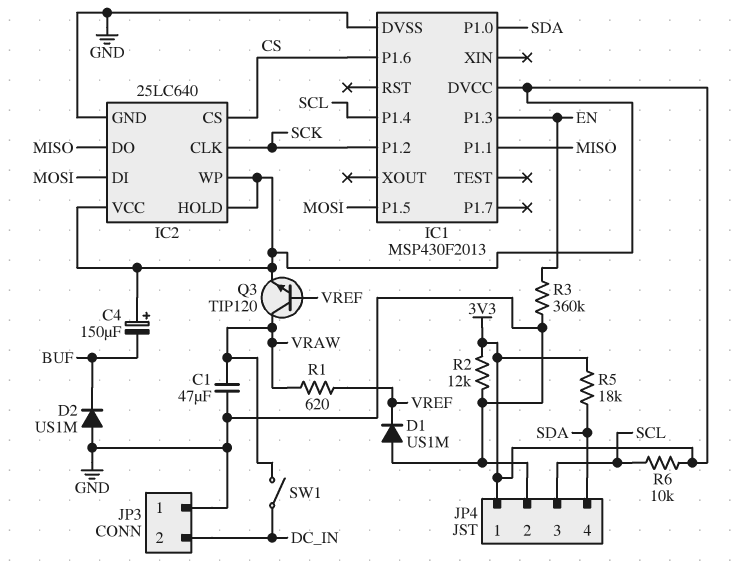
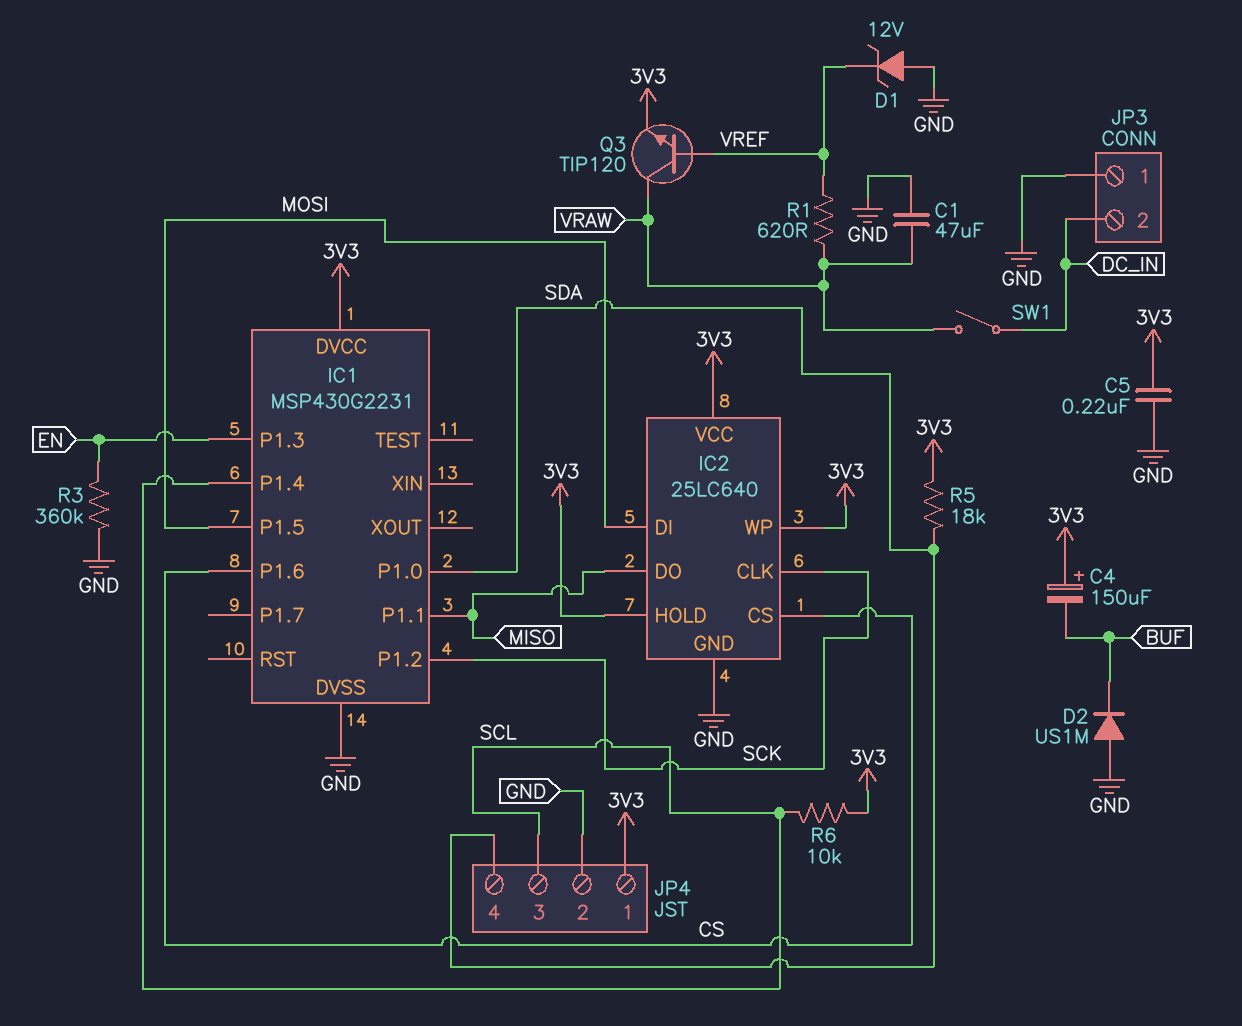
C5: none -> 220nF (3V3, GND)
D1: diode US1M (A GND, K VREF) -> zener 12V (A GND, K VREF)
IC1: MSP430F2013 -> MSP430G2231
R2: 12k (3V3, GND) -> none

